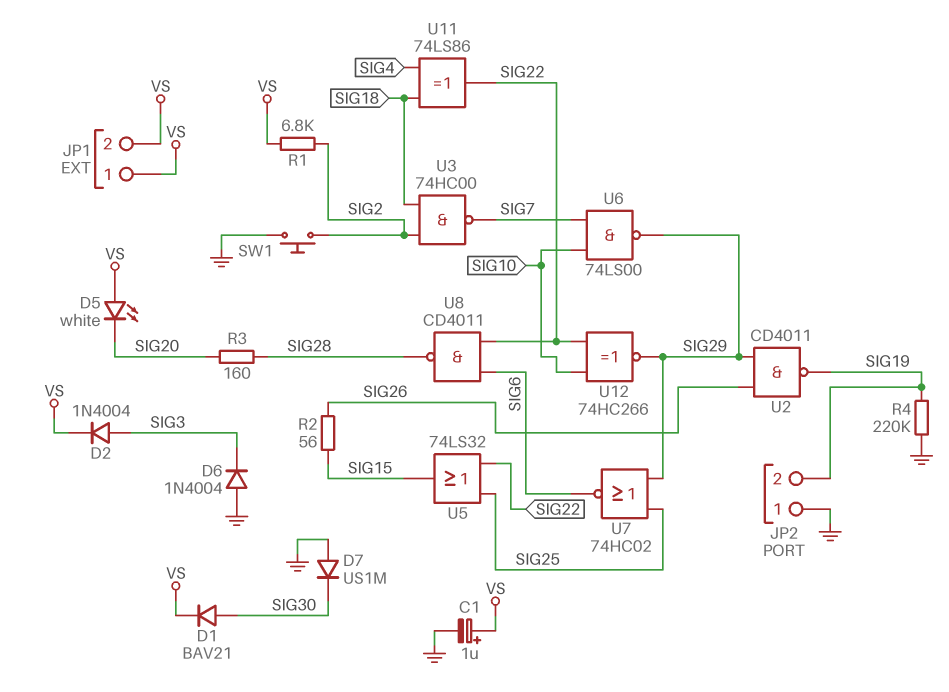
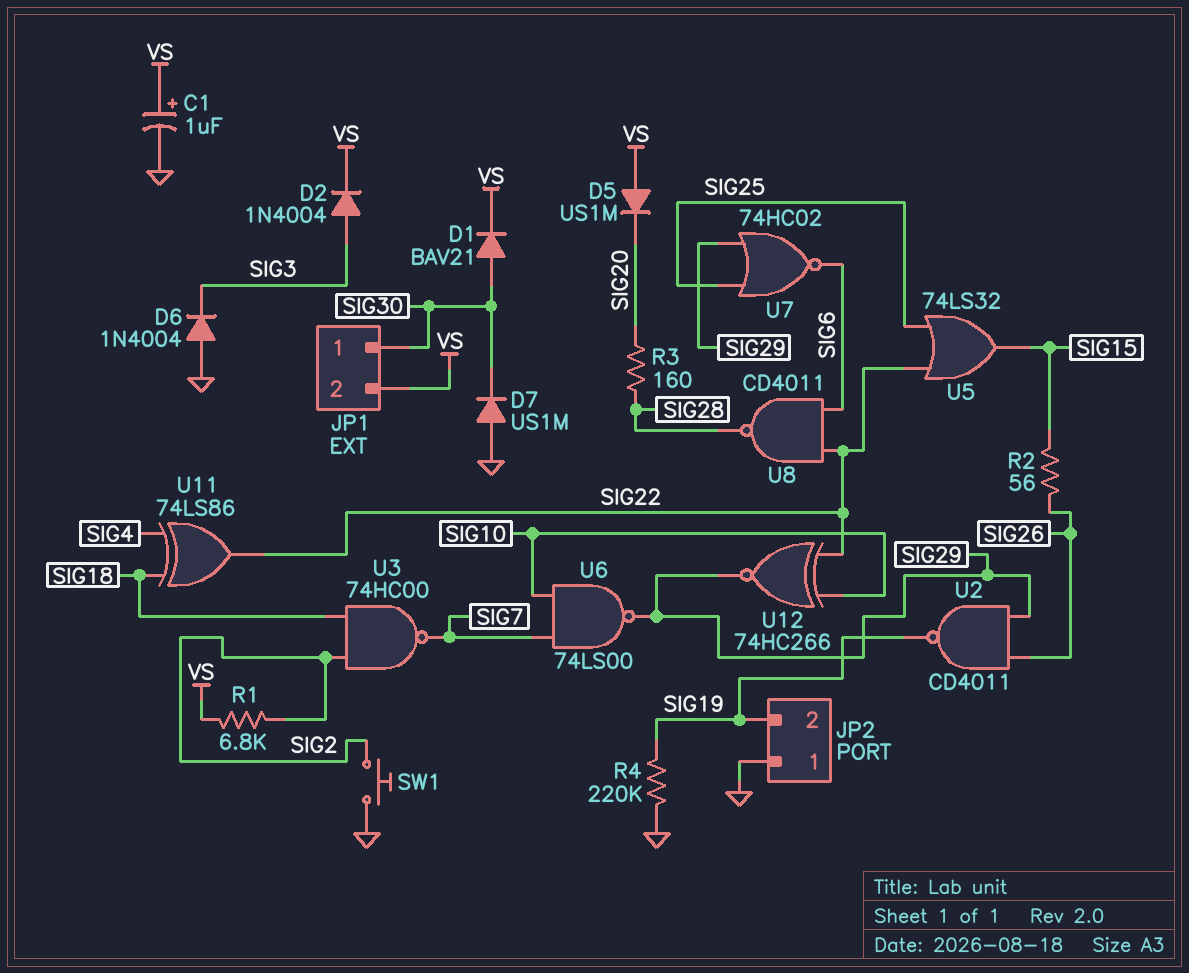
D5: LED white (A VS, K SIG20) -> diode US1M (A VS, K SIG20)
JP1 pin 1: VS -> SIG30

